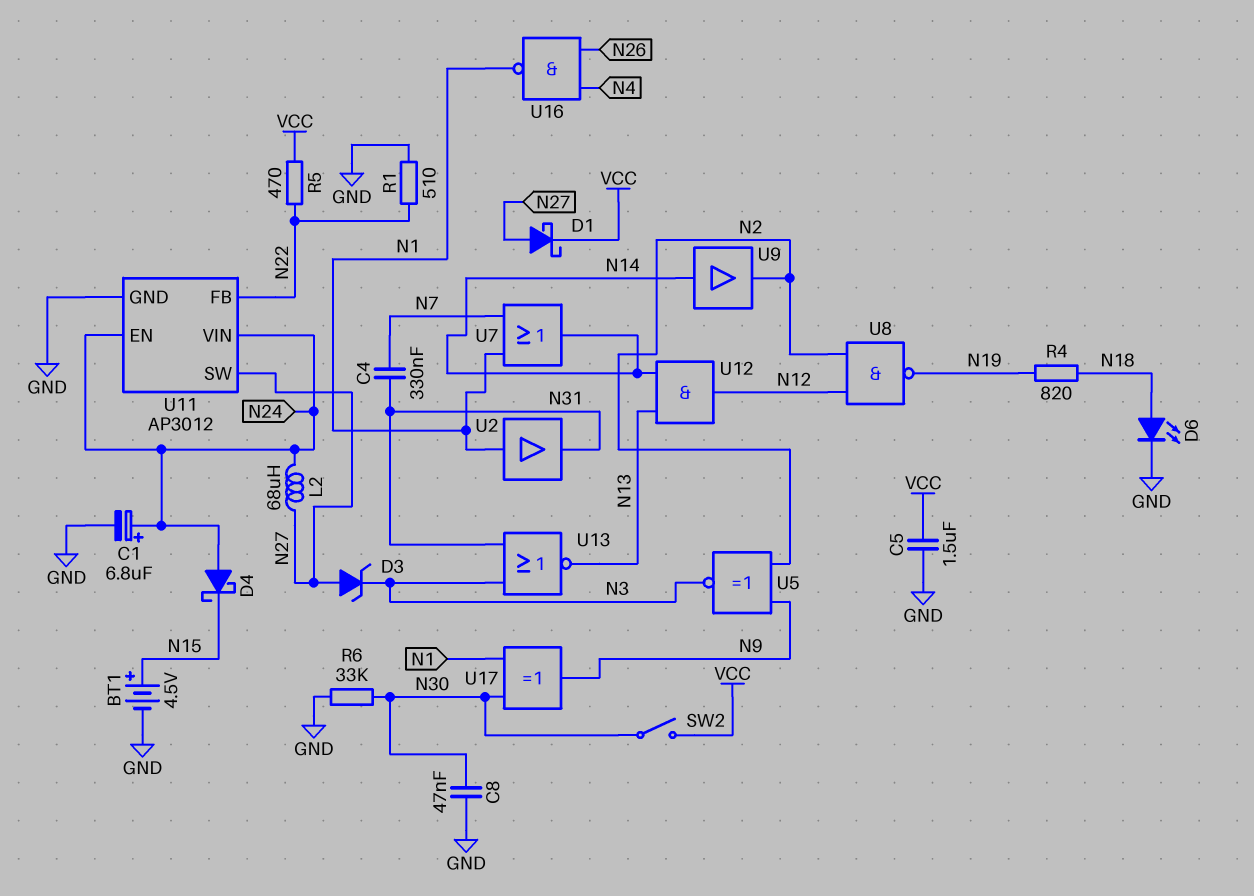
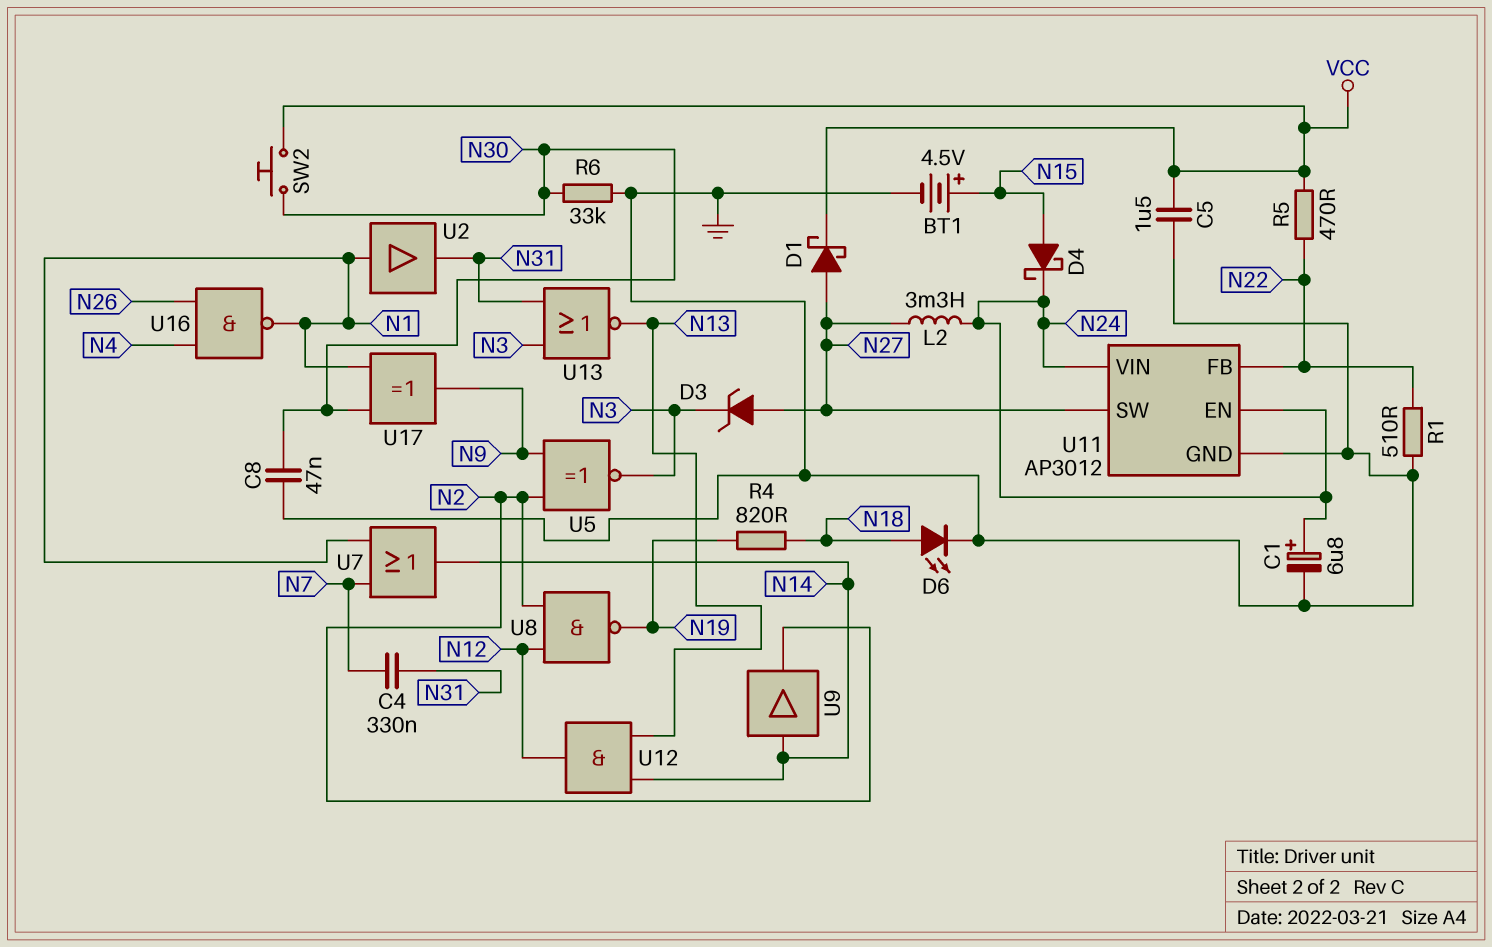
D4: schottky (A N24, K N15) -> schottky (A N15, K N24)
L2: 68uH (N24, N27) -> 3.3mH (N24, N27)
SW2: switch (N30, VCC) -> button (N30, VCC)

